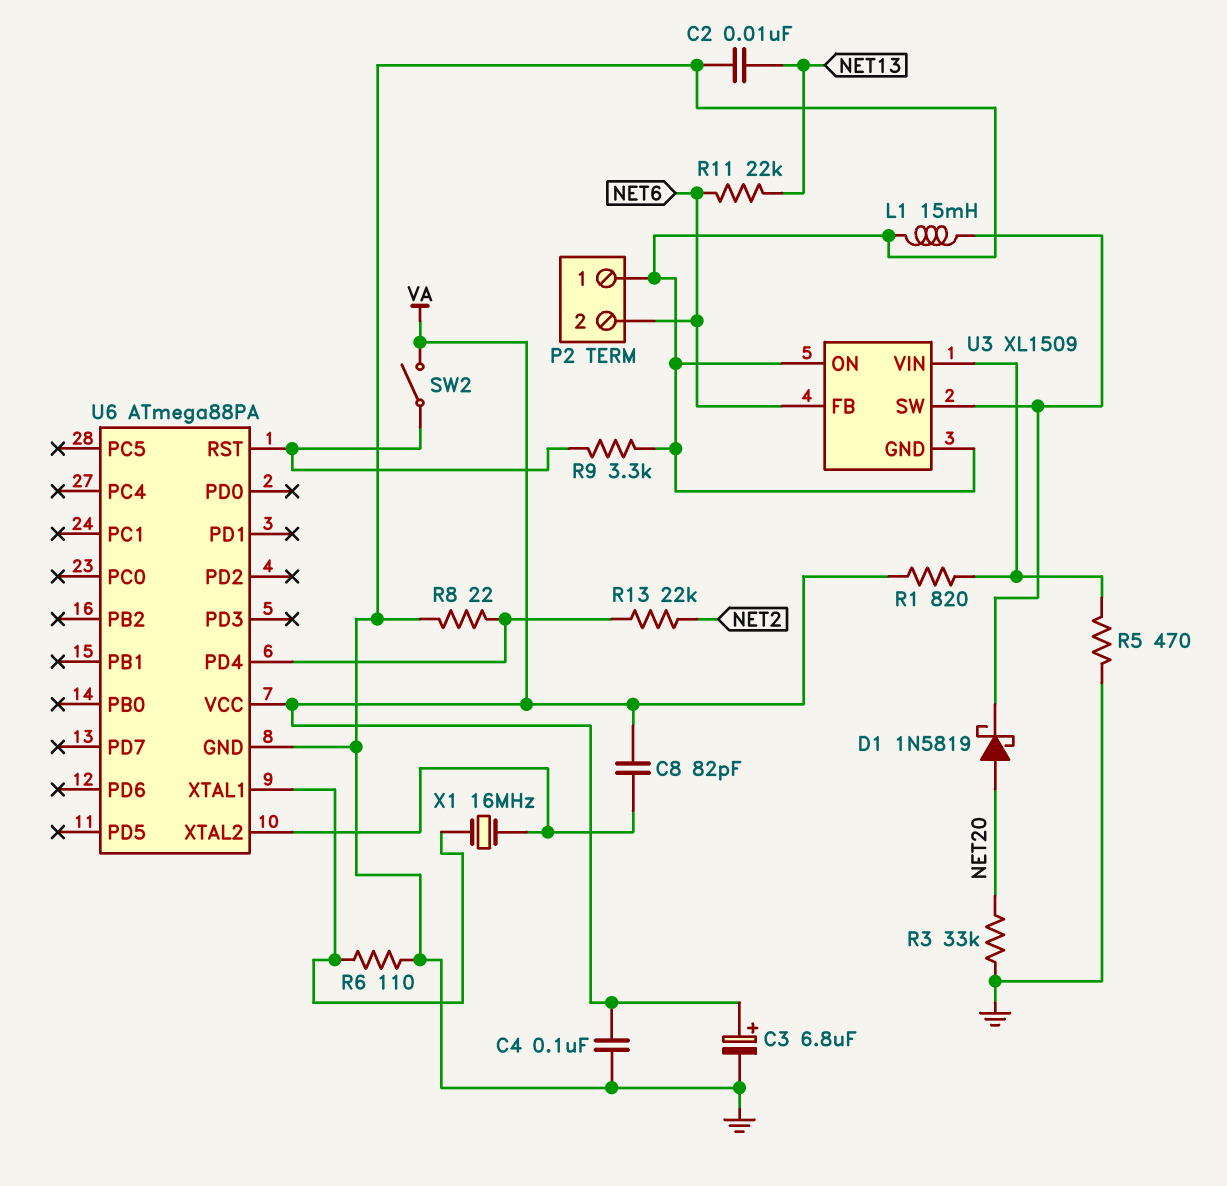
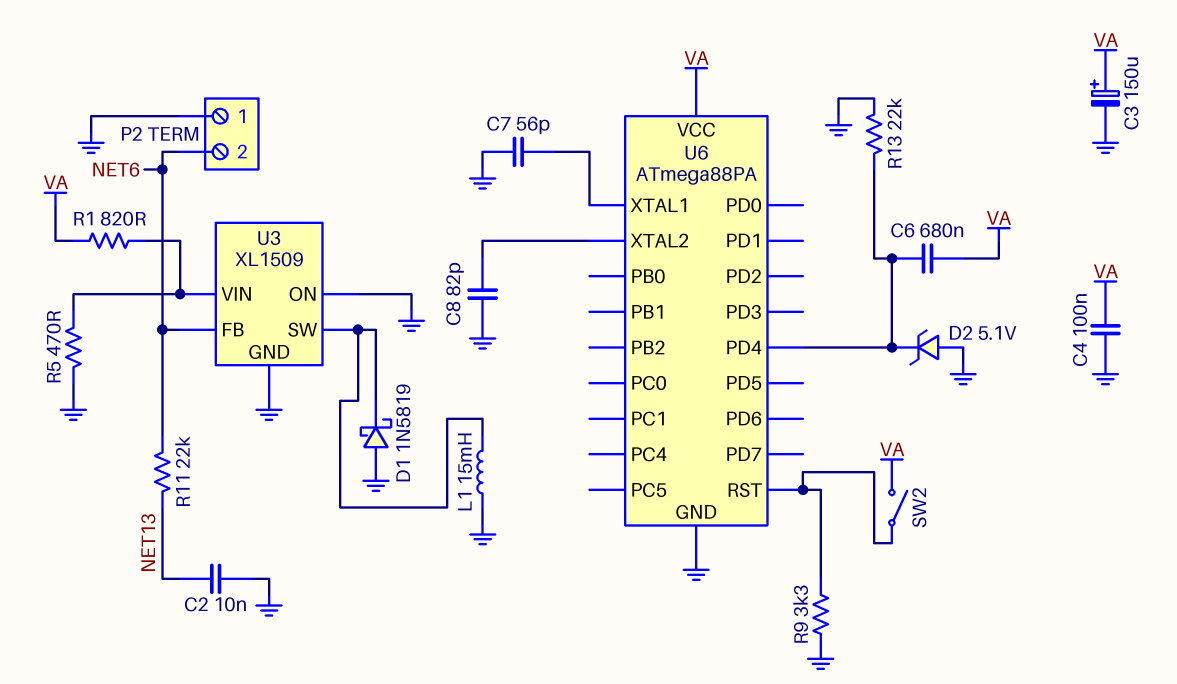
C3: 6.8uF (plus VA, minus GND) -> 150uF (plus VA, minus GND)
C6: none -> 680nF (U6/PD4, VA)
C7: none -> 56pF (GND, U6/XTAL1)
C8: 82pF (U6/XTAL2, VA) -> 82pF (GND, U6/XTAL2)
D1: schottky 1N5819 (A NET20, K U3/SW) -> schottky 1N5819 (A GND, K U3/SW)
D2: none -> zener 5.1V (A GND, K U6/PD4)
R3: 33k (GND, NET20) -> none
R6: 110 (GND, U6/XTAL1) -> none
R8: 22 (GND, U6/PD4) -> none
R13: 22k (NET2, U6/PD4) -> 22k (GND, U6/PD4)
X1: 16MHz (U6/XTAL1, U6/XTAL2) -> none

